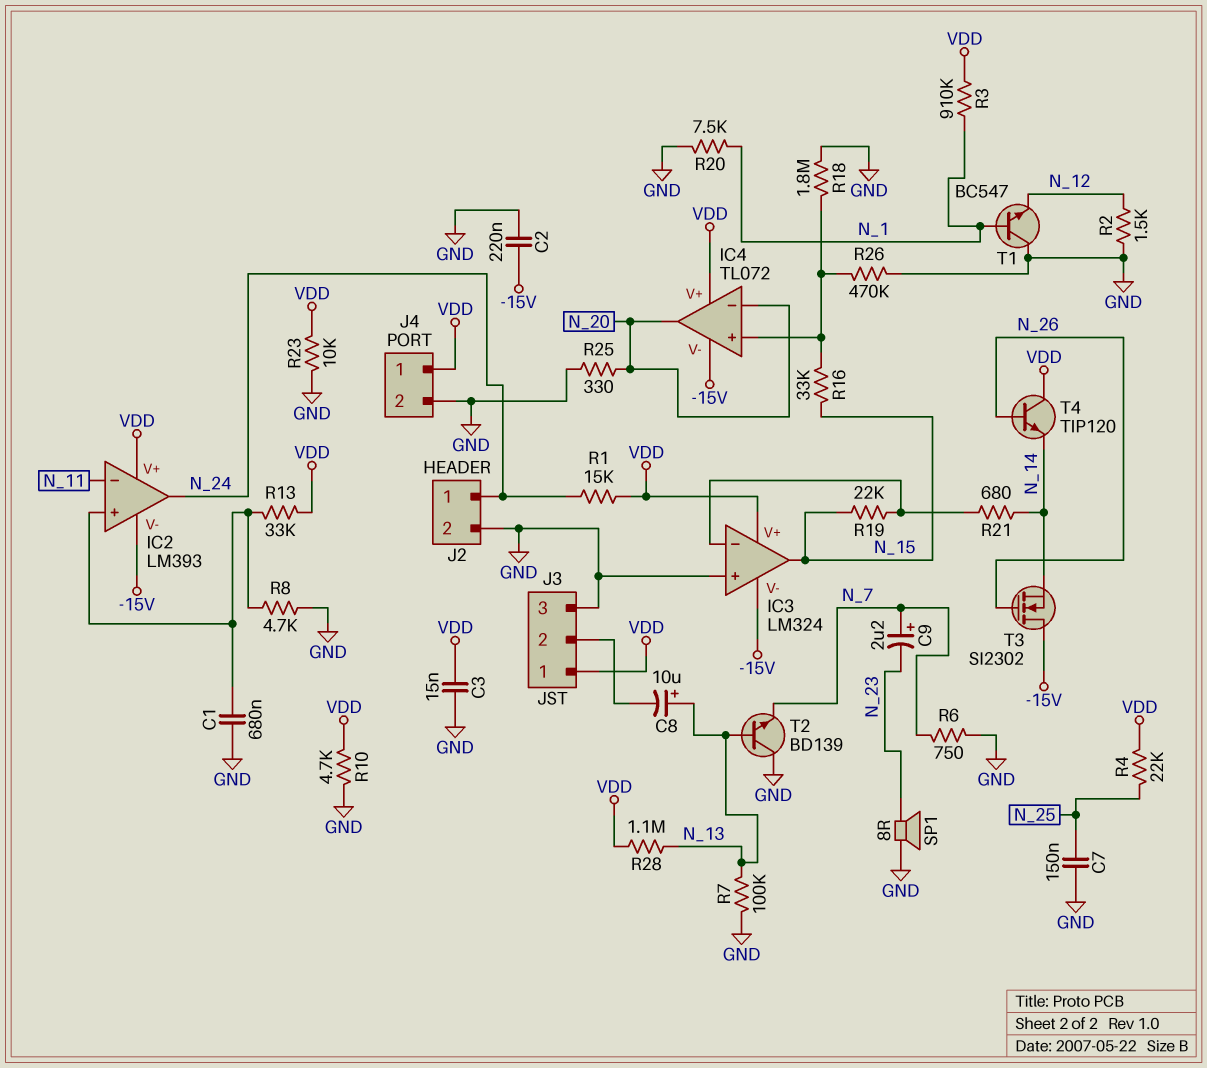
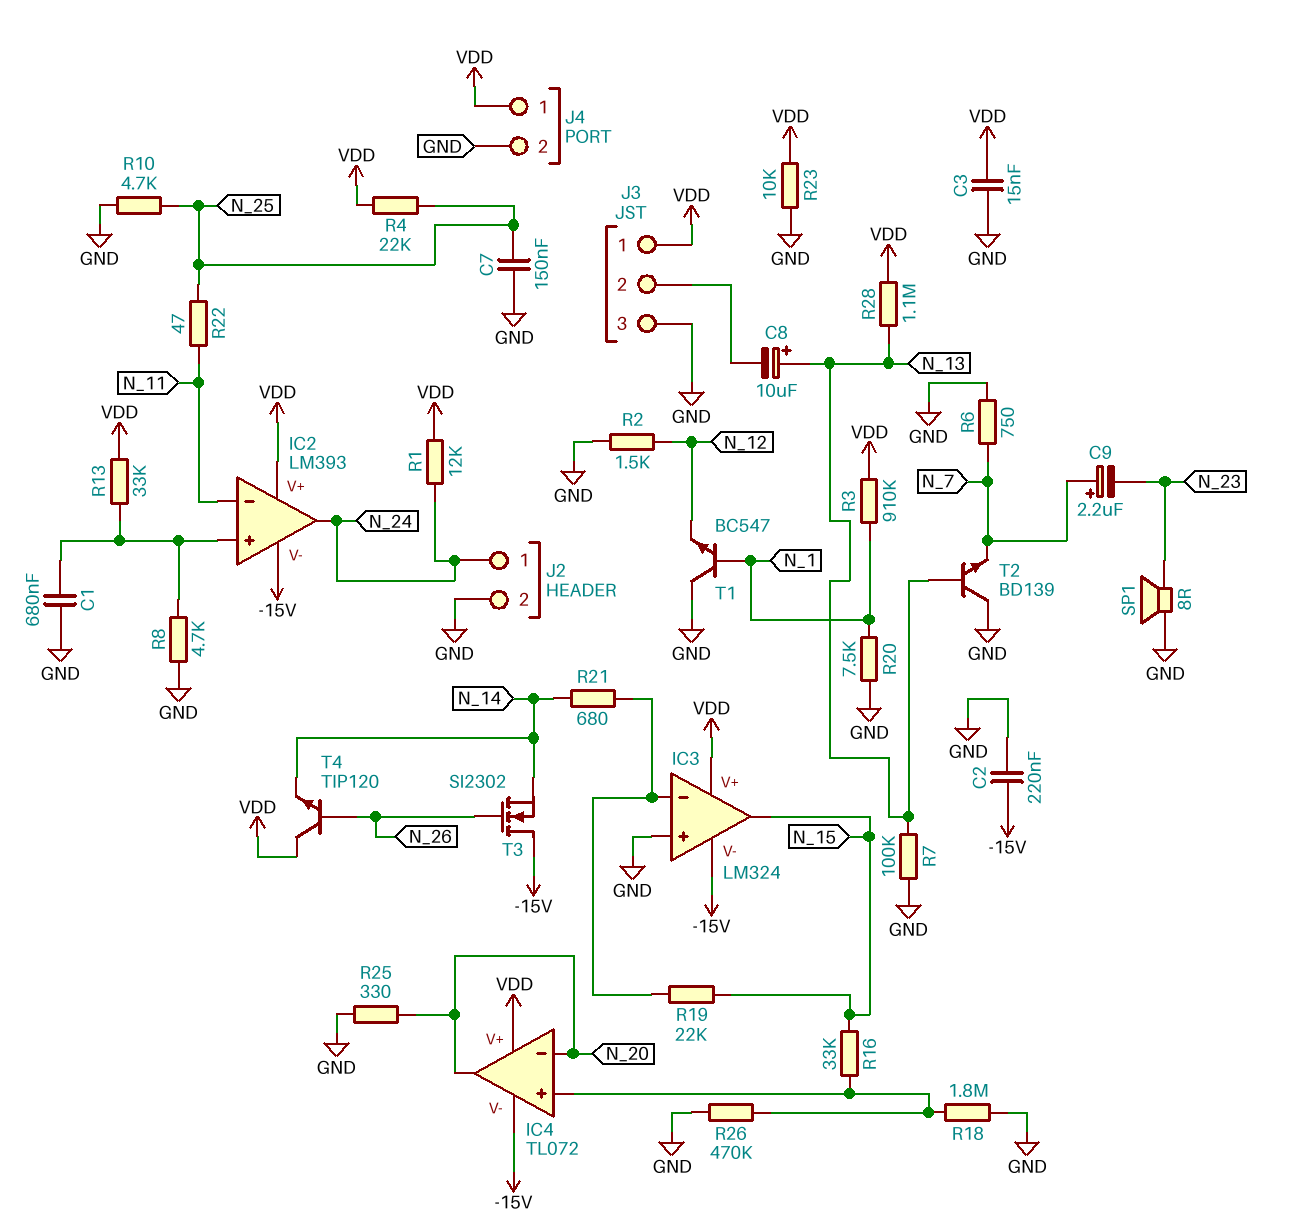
R1: 15k (N_24, VDD) -> 12k (N_24, VDD)
R10: 4.7k (GND, VDD) -> 4.7k (GND, N_25)
R22: none -> 47 (N_11, N_25)

